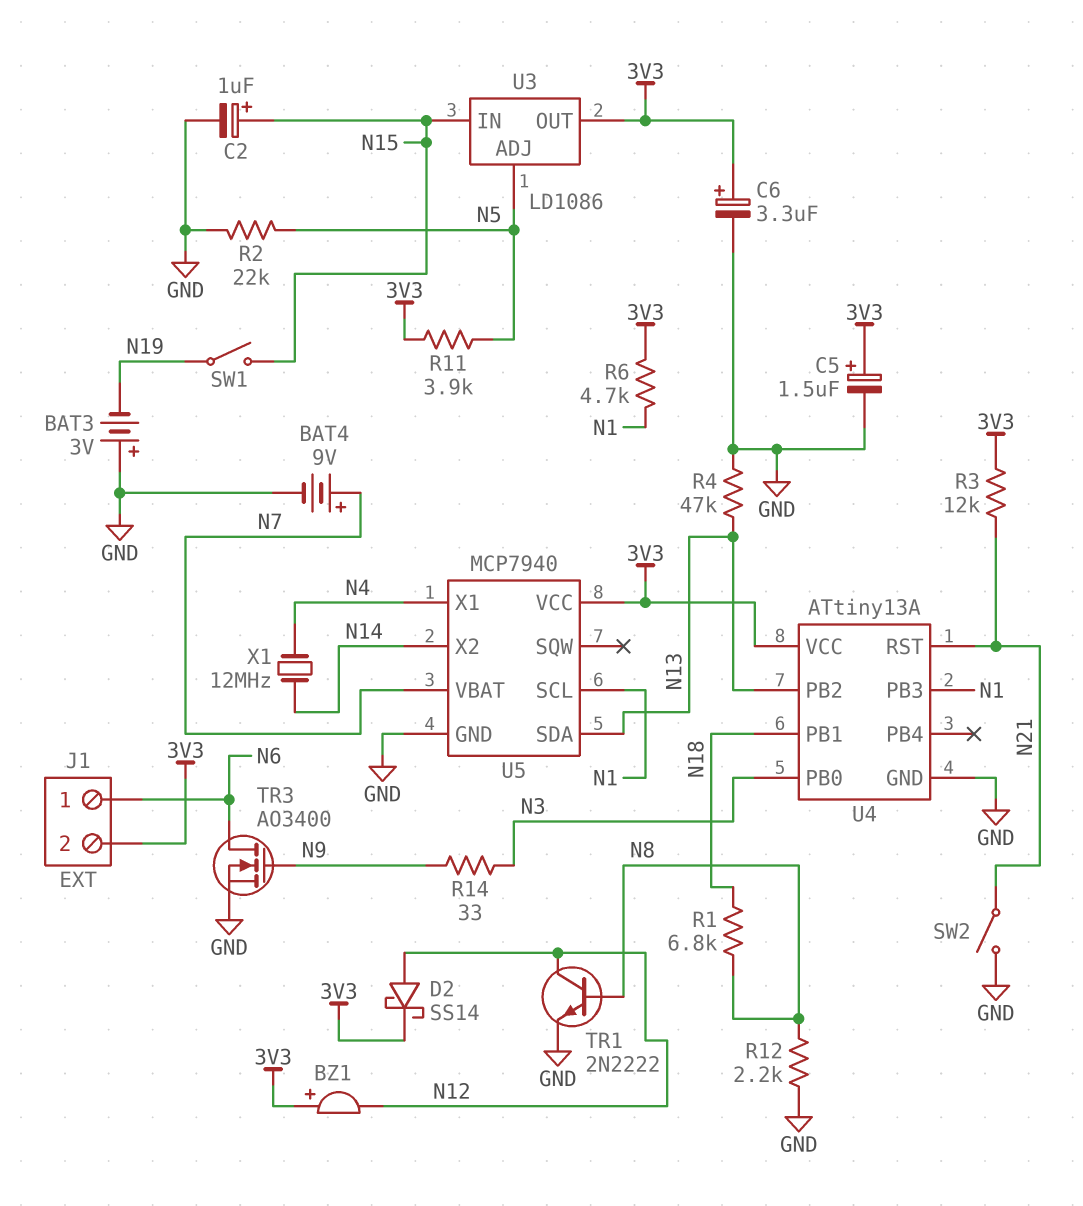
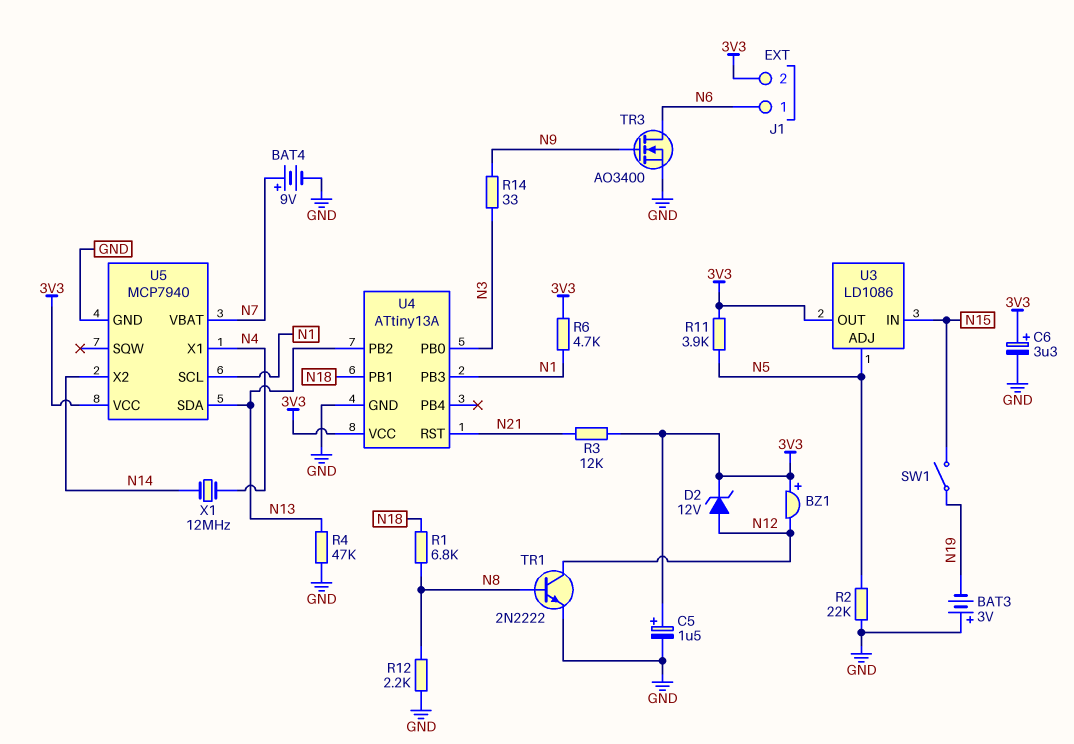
C2: 1uF (plus N15, minus GND) -> none
D2: schottky SS14 (A N12, K 3V3) -> zener 12V (A N12, K 3V3)
SW2: switch (GND, N21) -> none

